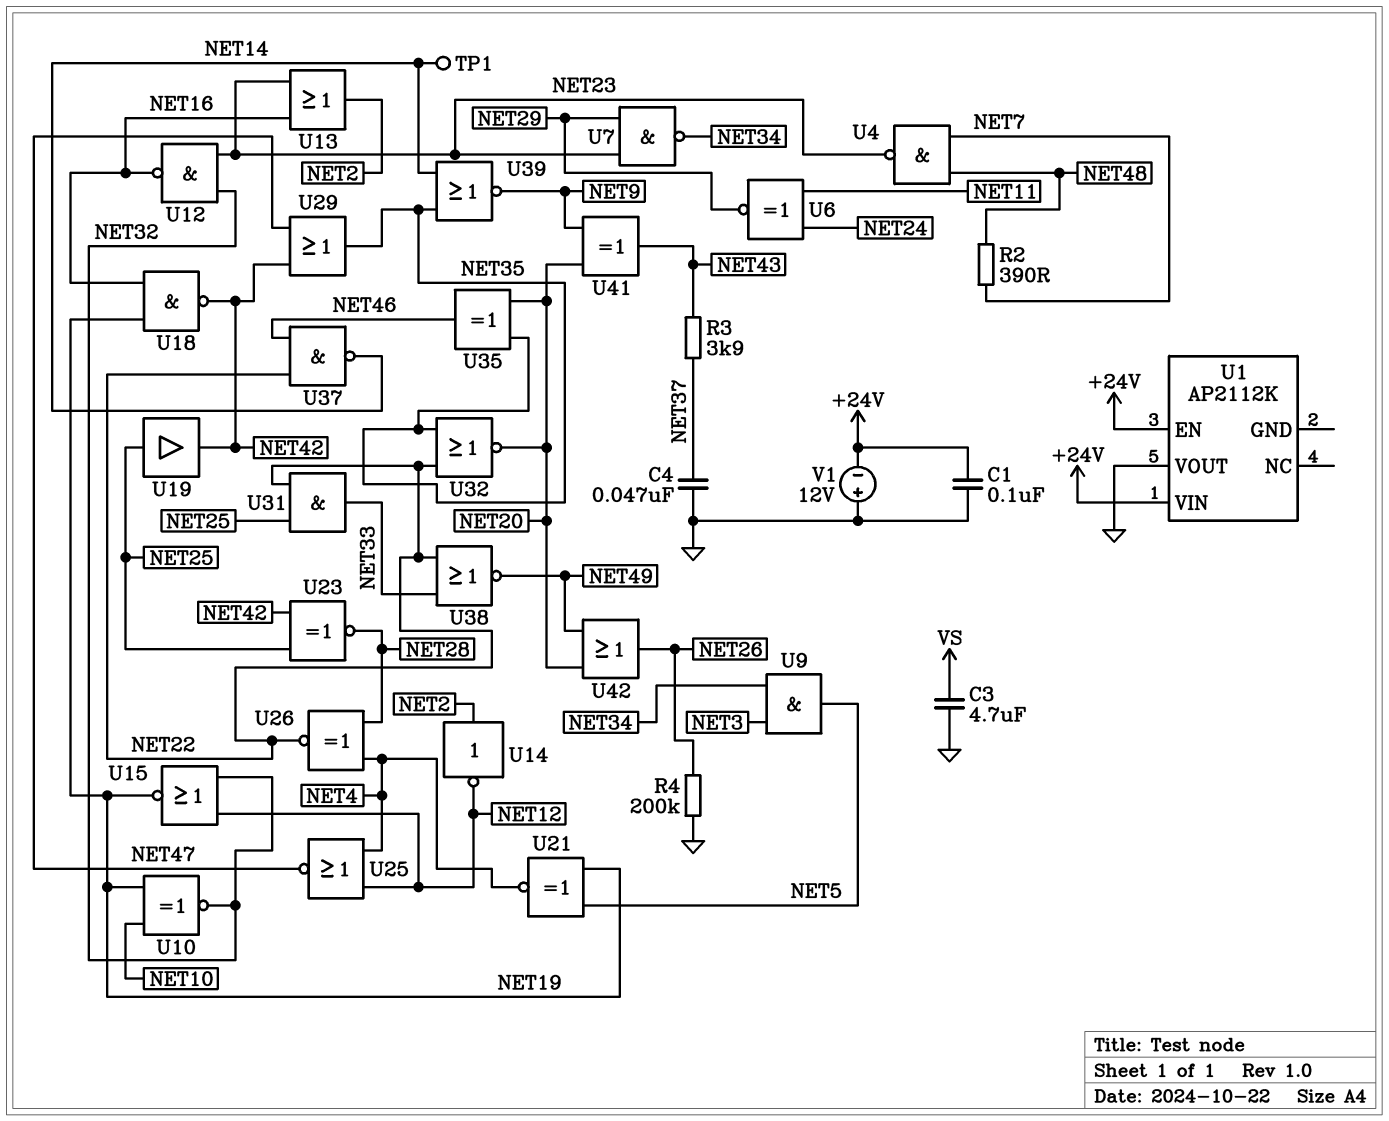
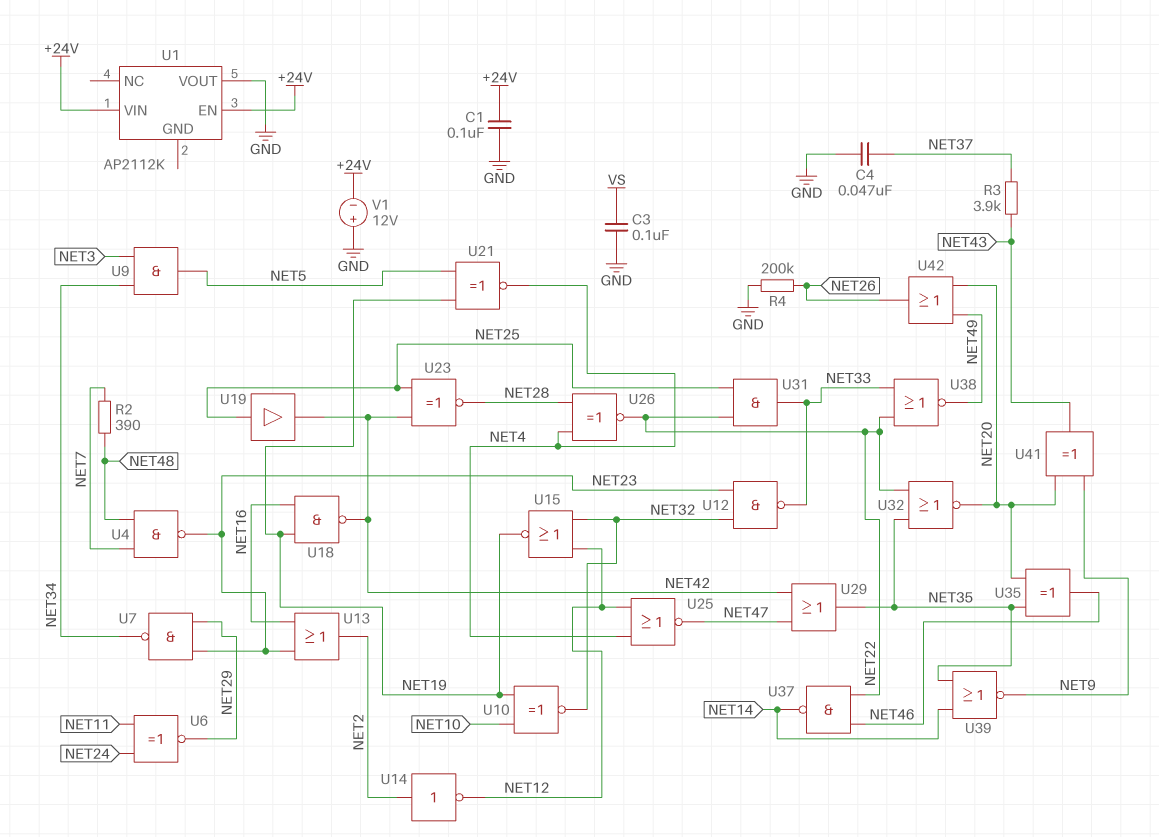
C3: 4.7uF (GND, VS) -> 100nF (GND, VS)
TP1: test point (NET14) -> none
U12: NAND (in NET23, in NET32, out NET16) -> NAND (in NET23, in NET32, out NET33)

